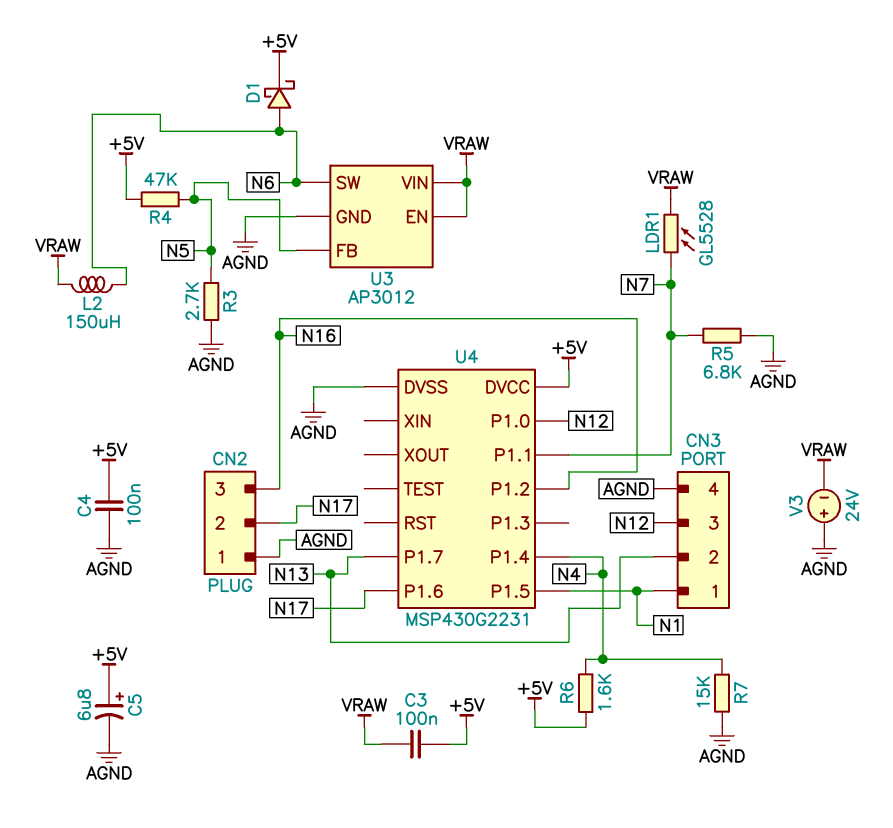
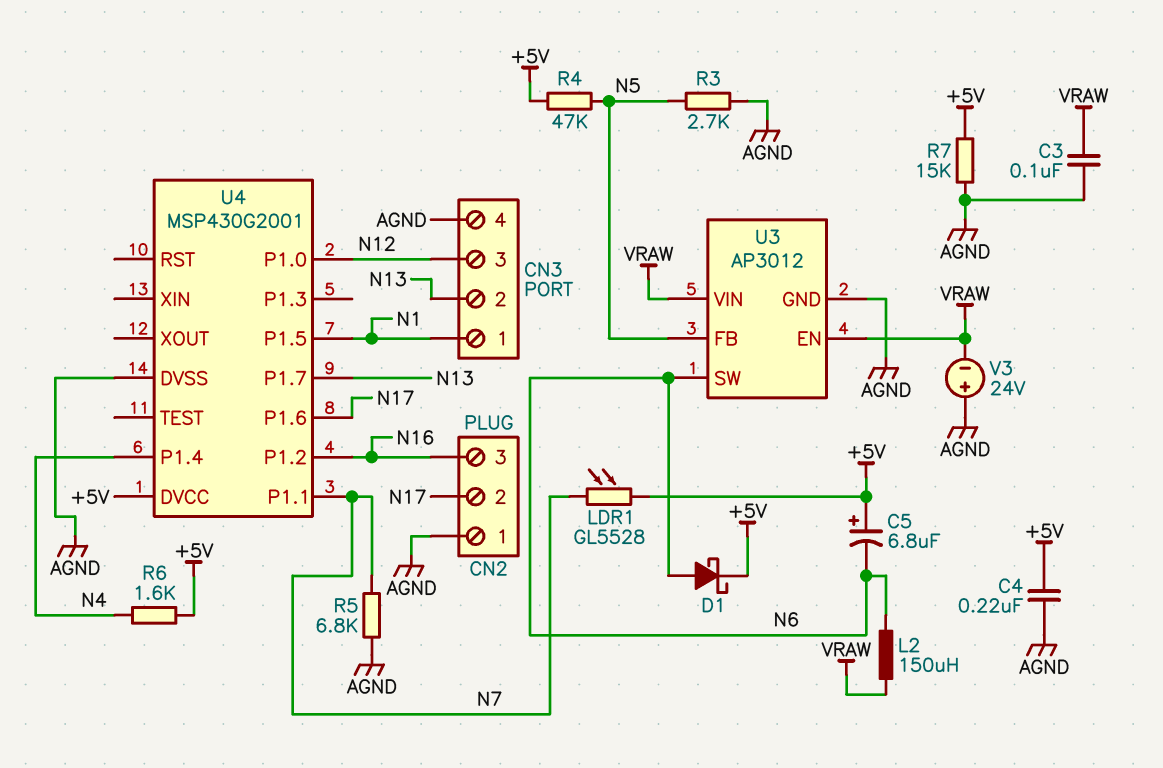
C3: 100nF (+5V, VRAW) -> 100nF (AGND, VRAW)
C4: 100nF (+5V, AGND) -> 220nF (+5V, AGND)
C5: 6.8uF (plus +5V, minus AGND) -> 6.8uF (plus +5V, minus N6)
LDR1: GL5528 (N7, VRAW) -> GL5528 (+5V, N7)
R7: 15k (AGND, N4) -> 15k (+5V, AGND)
U4: MSP430G2231 -> MSP430G2001

